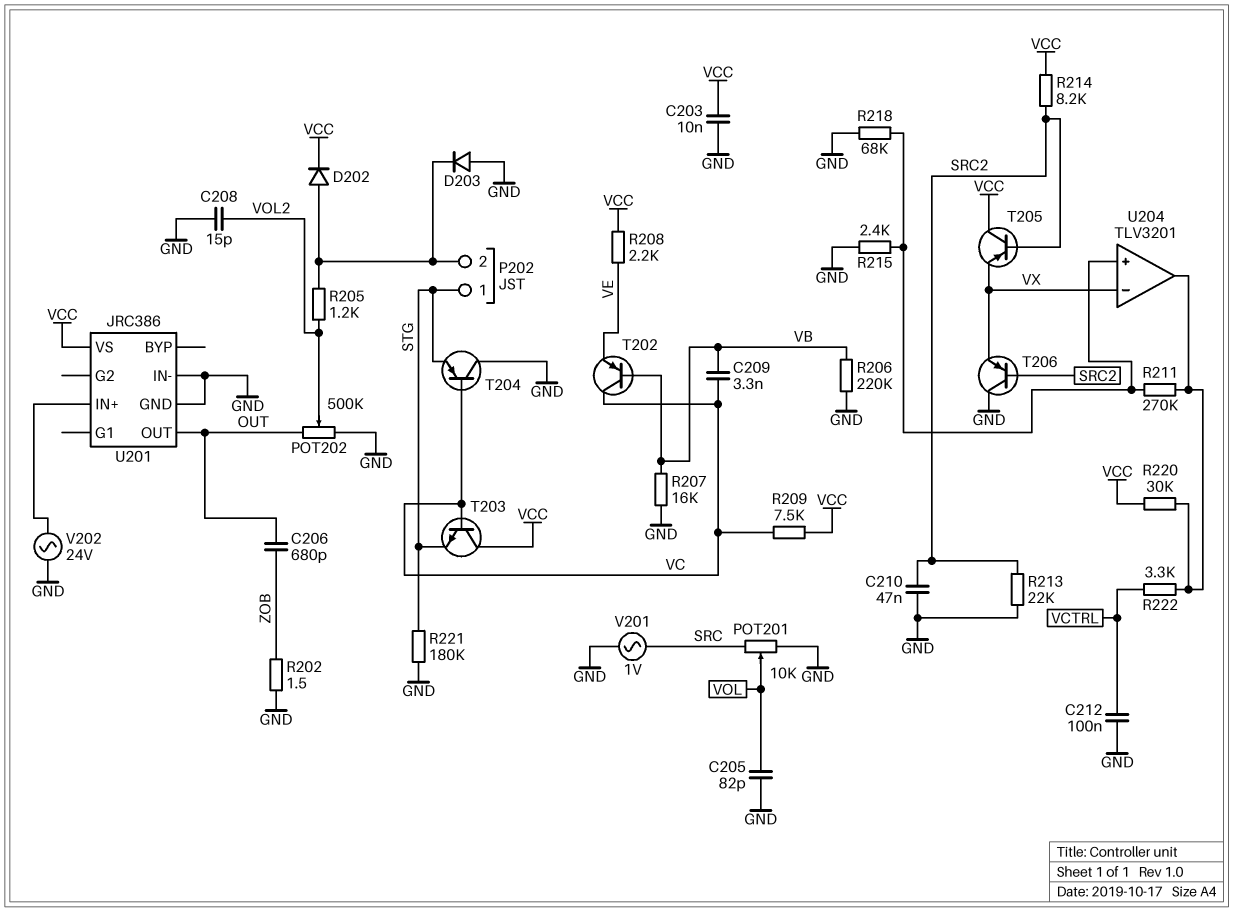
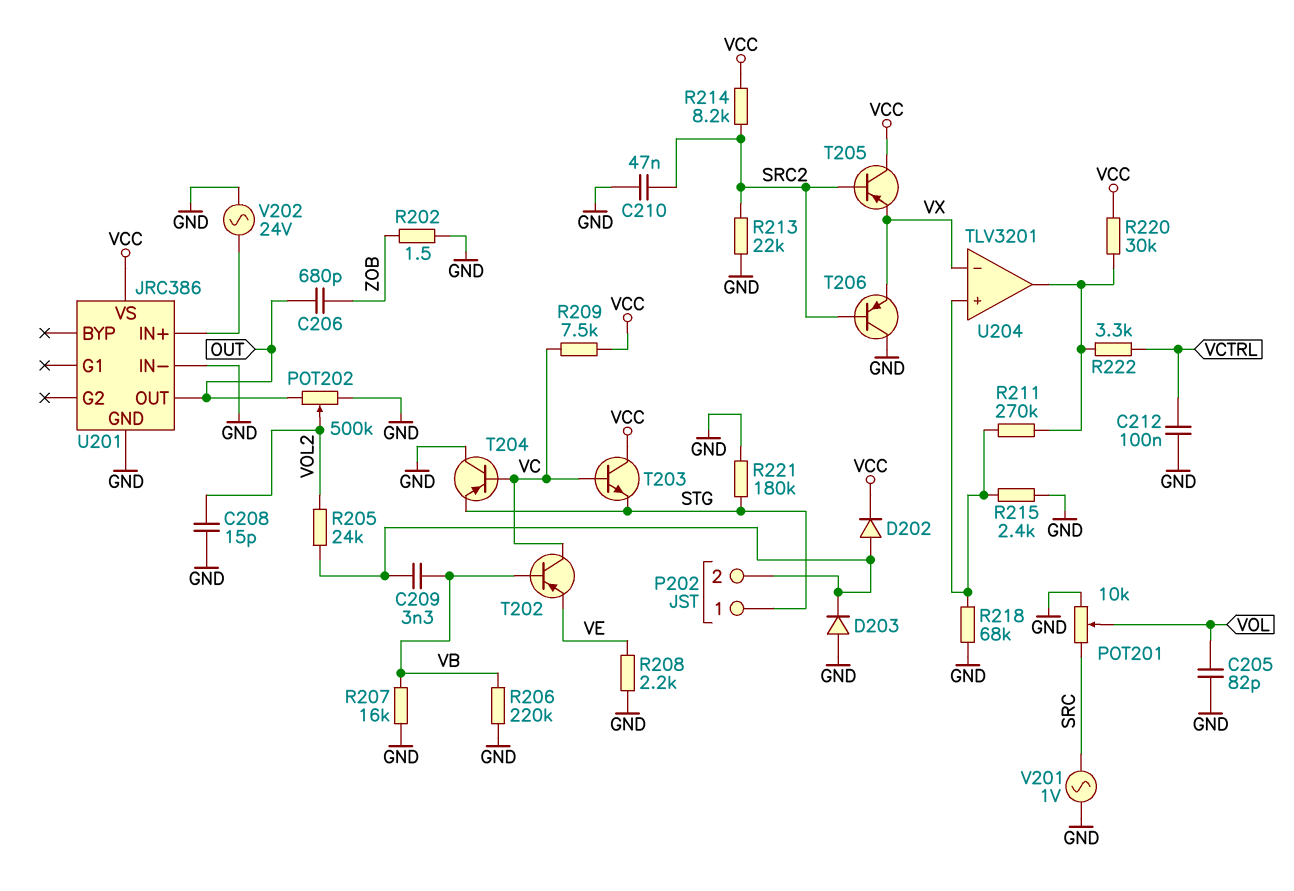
C203: 10nF (GND, VCC) -> none
C209: 3.3nF (VB, VC) -> 3.3nF (P202/2, VB)
R205: 1.2k (P202/2, VOL2) -> 24k (P202/2, VOL2)
R208: 2.2k (VCC, VE) -> 2.2k (GND, VE)

